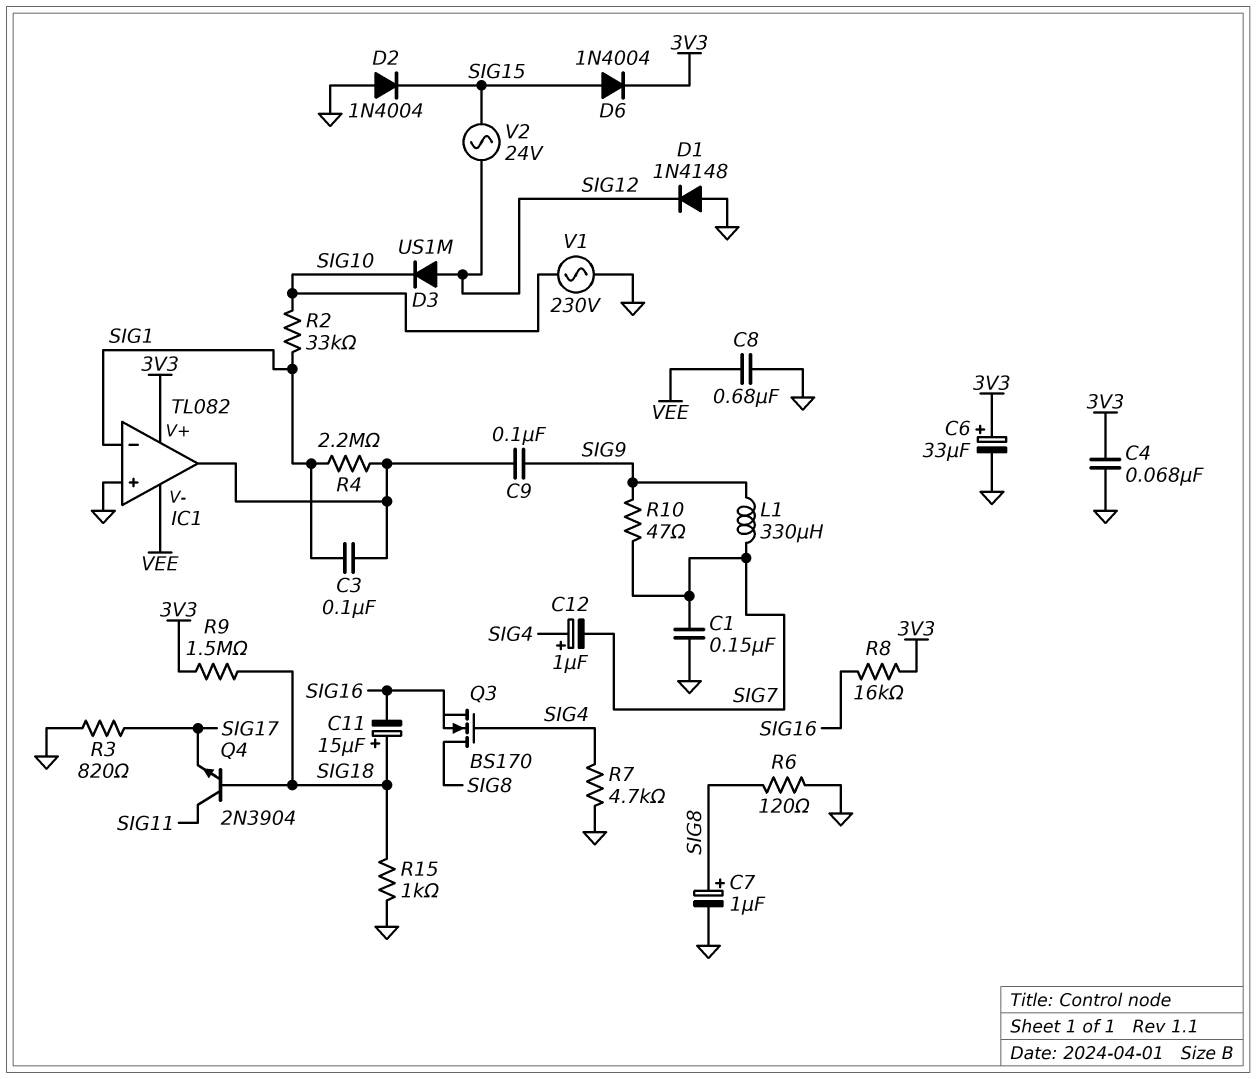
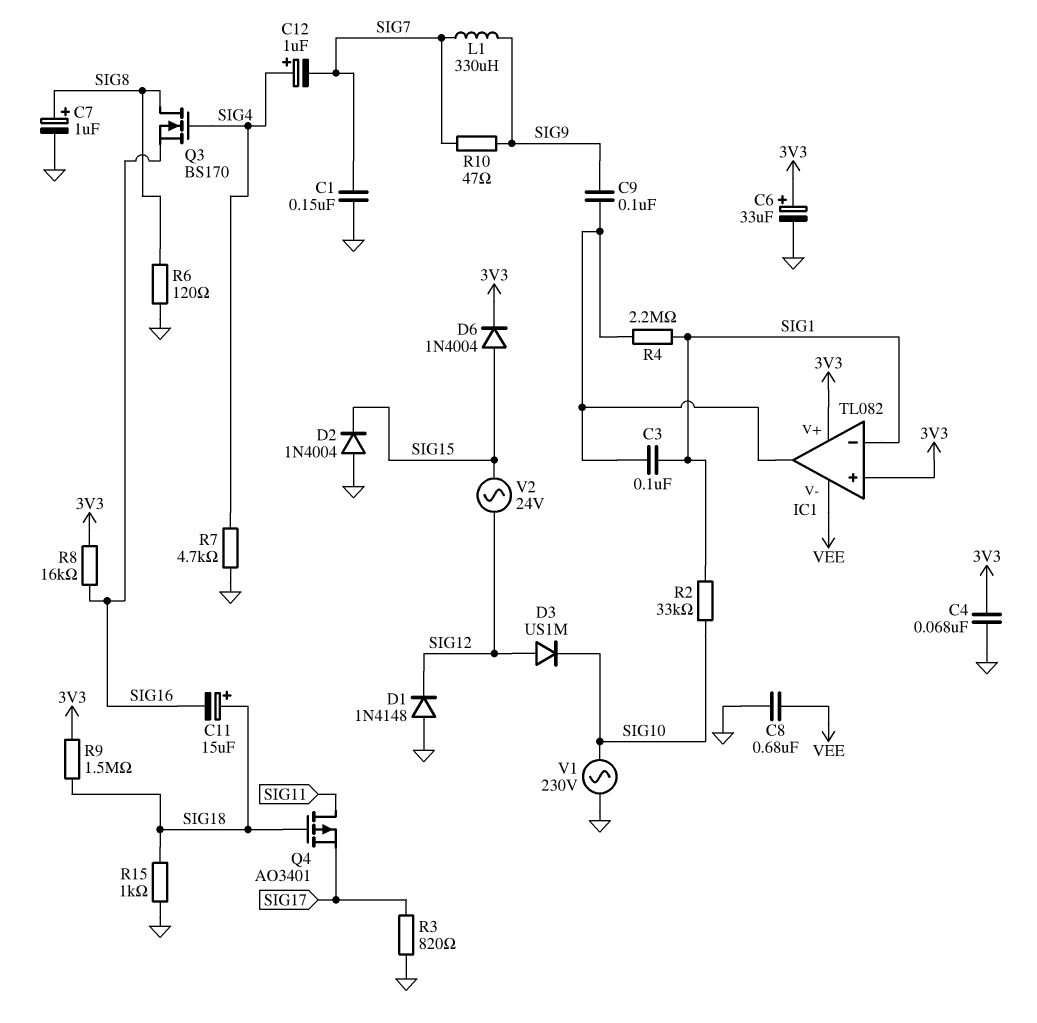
IC1 pin in+: GND -> 3V3
Q4: NPN 2N3904 (B SIG18, C SIG11, E SIG17) -> PMOS AO3401 (G SIG18, D SIG11, S SIG17)

